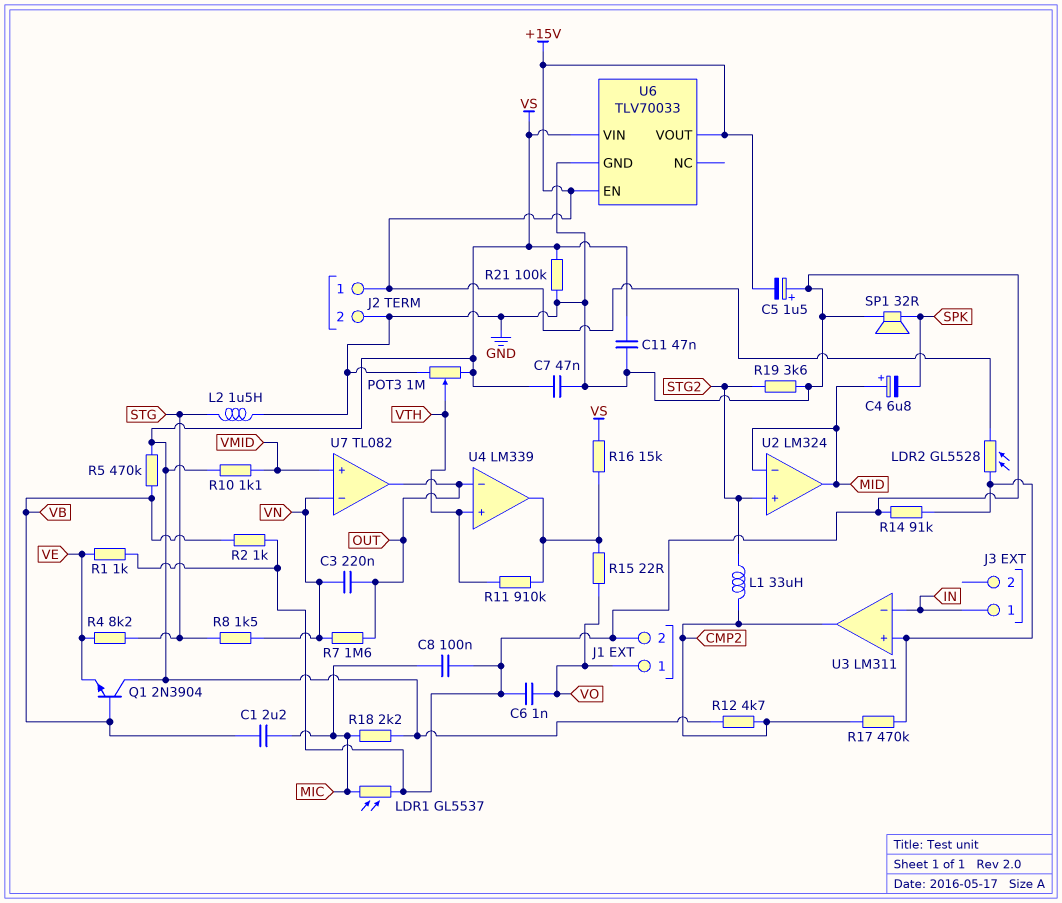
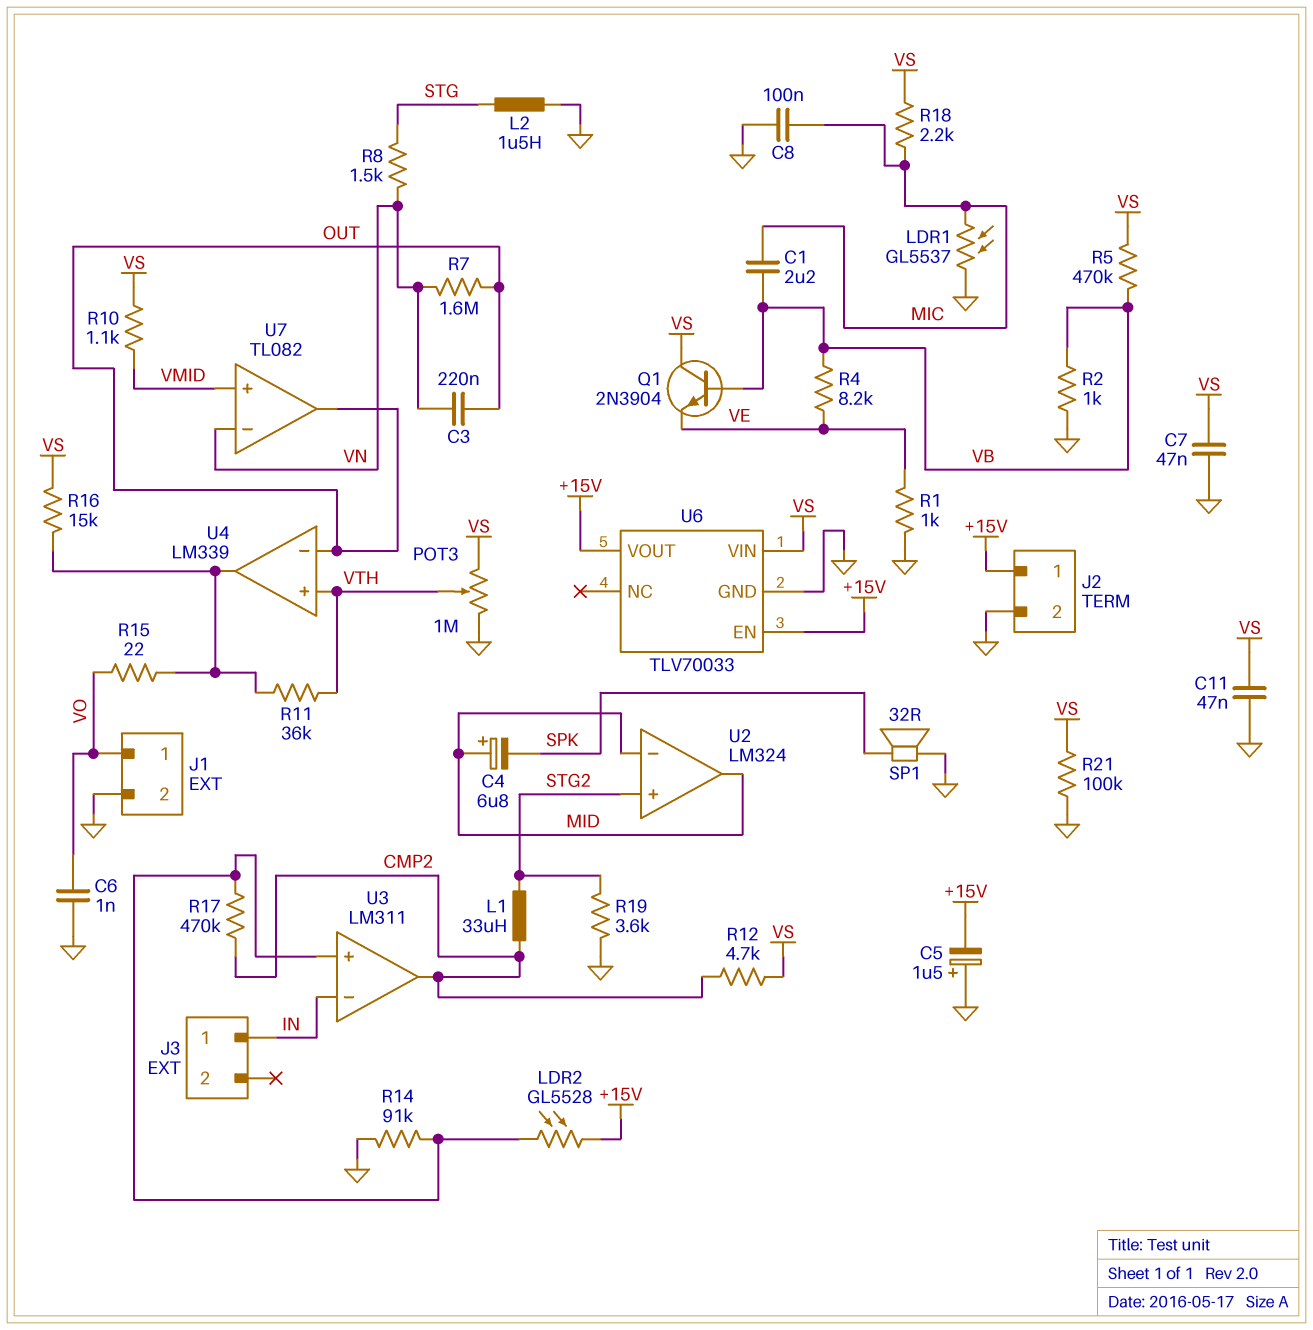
R4: 8.2k (STG, VE) -> 8.2k (VB, VE)
R11: 910k (U4/out, VTH) -> 36k (U4/out, VTH)

